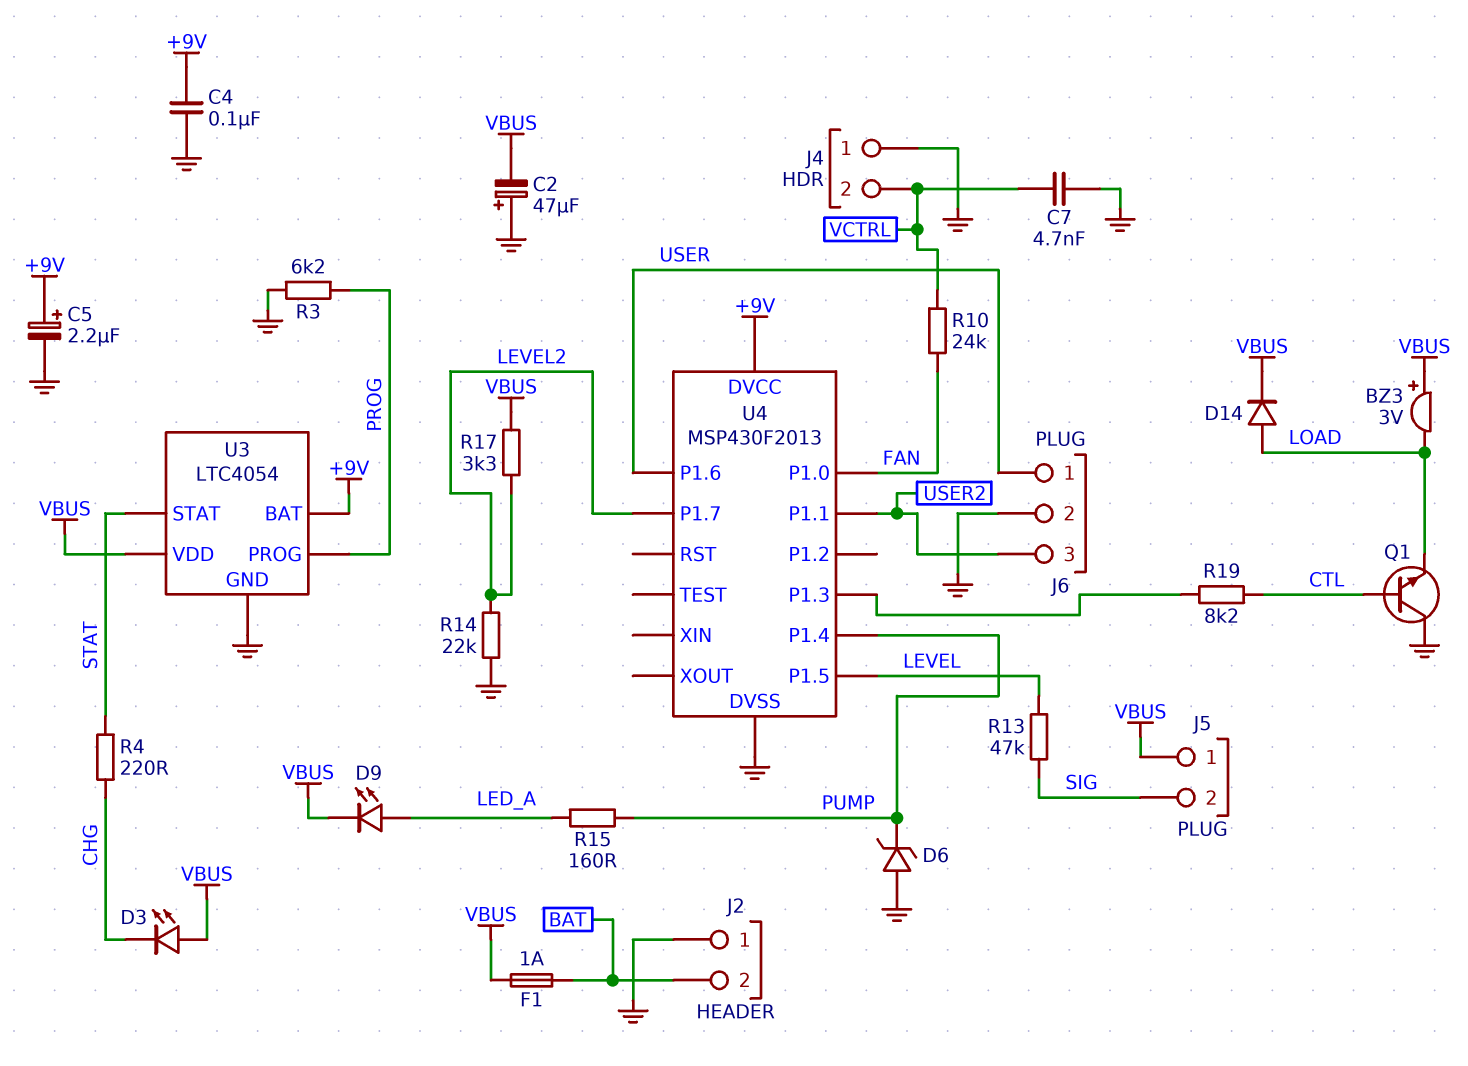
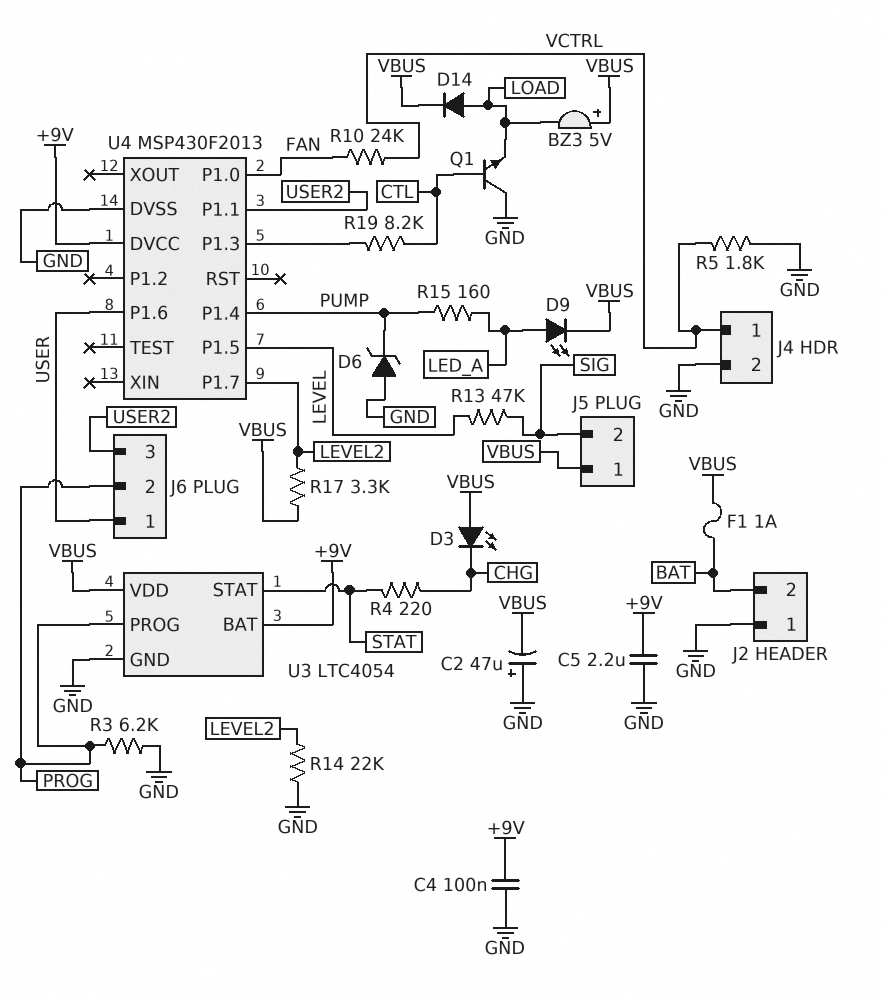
BZ3: buzzer 3V (plus VBUS, minus LOAD) -> buzzer 5V (plus VBUS, minus LOAD)
C5: 2.2uF (plus +9V, minus GND) -> 2.2uF (+9V, GND)
C7: 4.7nF (GND, VCTRL) -> none
J4 pin 1: GND -> VCTRL
J4 pin 2: VCTRL -> GND
J6 pin 2: GND -> PROG
R5: none -> 1.8k (GND, VCTRL)

